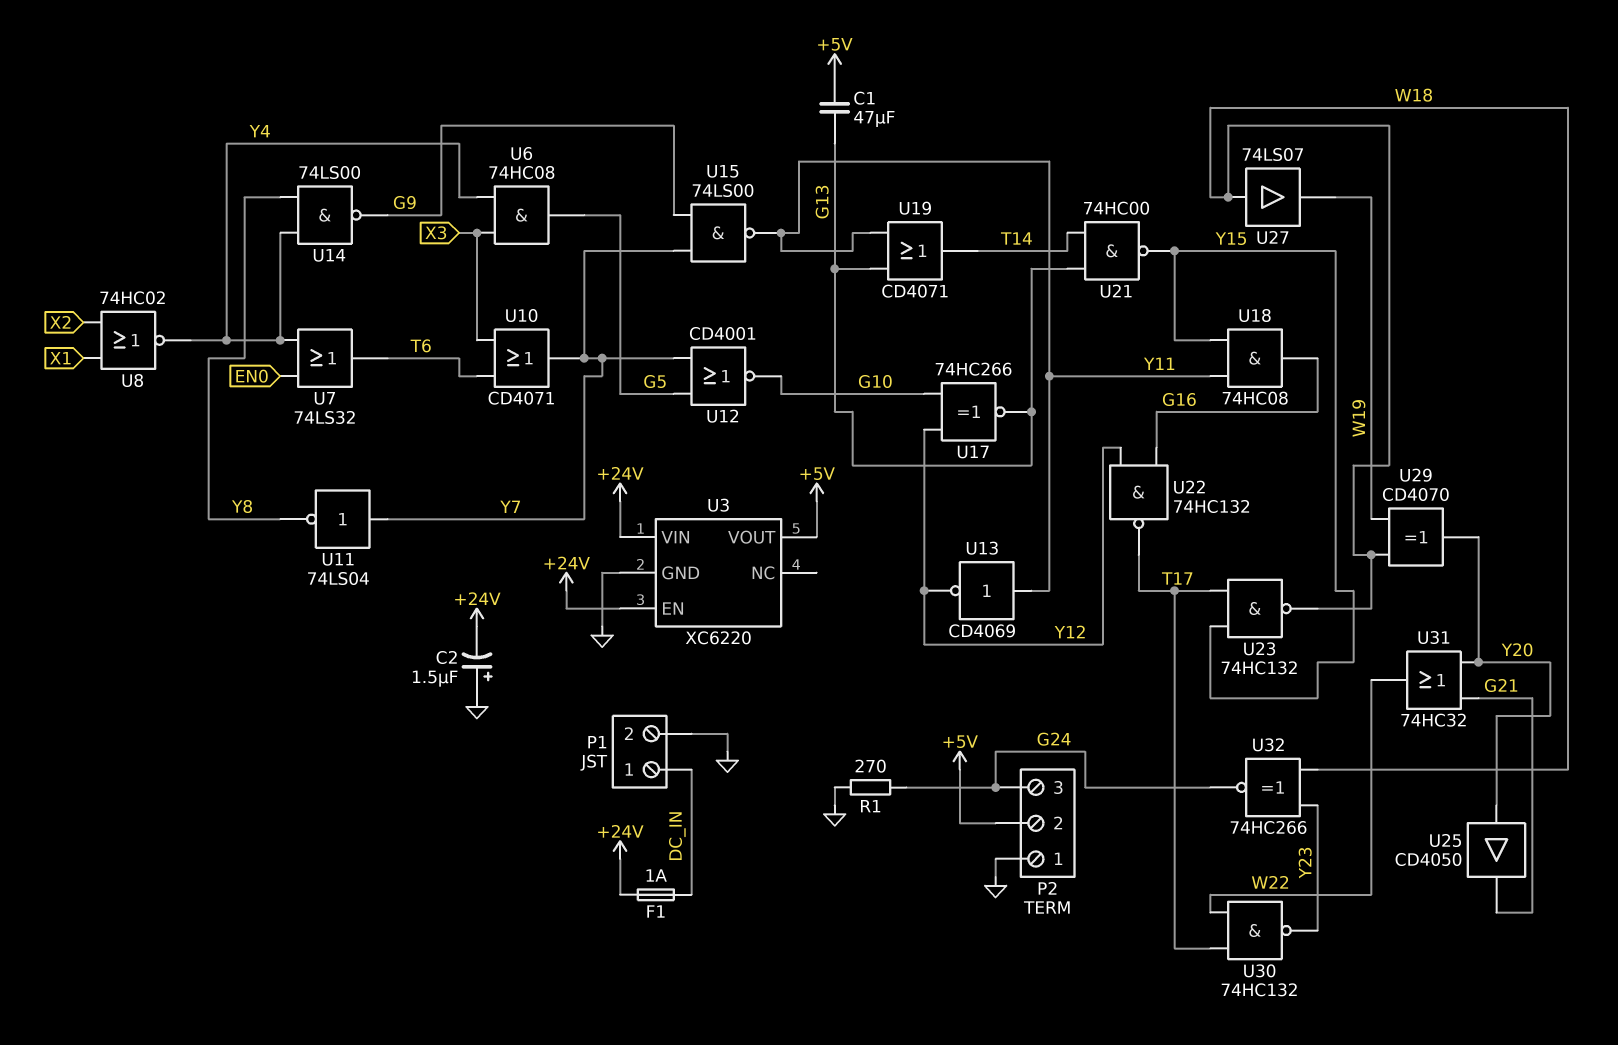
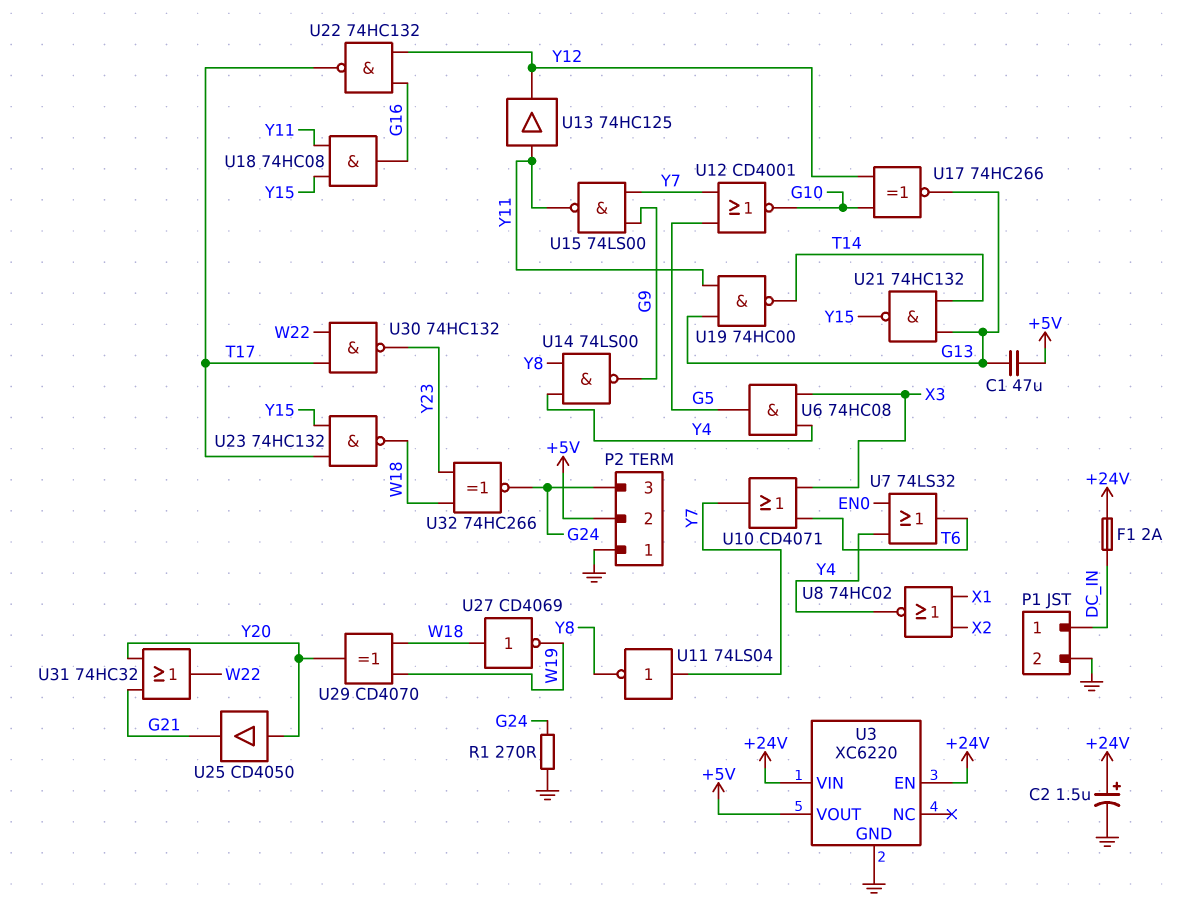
C2: 1.5uF (plus GND, minus +24V) -> 1.5uF (plus +24V, minus GND)
F1: 1A (+24V, DC_IN) -> 2A (+24V, DC_IN)
U13: NOT CD4069 (in Y11, out Y12) -> buffer 74HC125 (in Y11, out Y12)
U19: OR CD4071 (in G13, in Y11, out T14) -> NAND 74HC00 (in G13, in Y11, out T14)
U21: NAND 74HC00 (in G13, in T14, out Y15) -> NAND 74HC132 (in G13, in T14, out Y15)
U27: buffer 74LS07 (in W18, out W19) -> NOT CD4069 (in W18, out W19)

